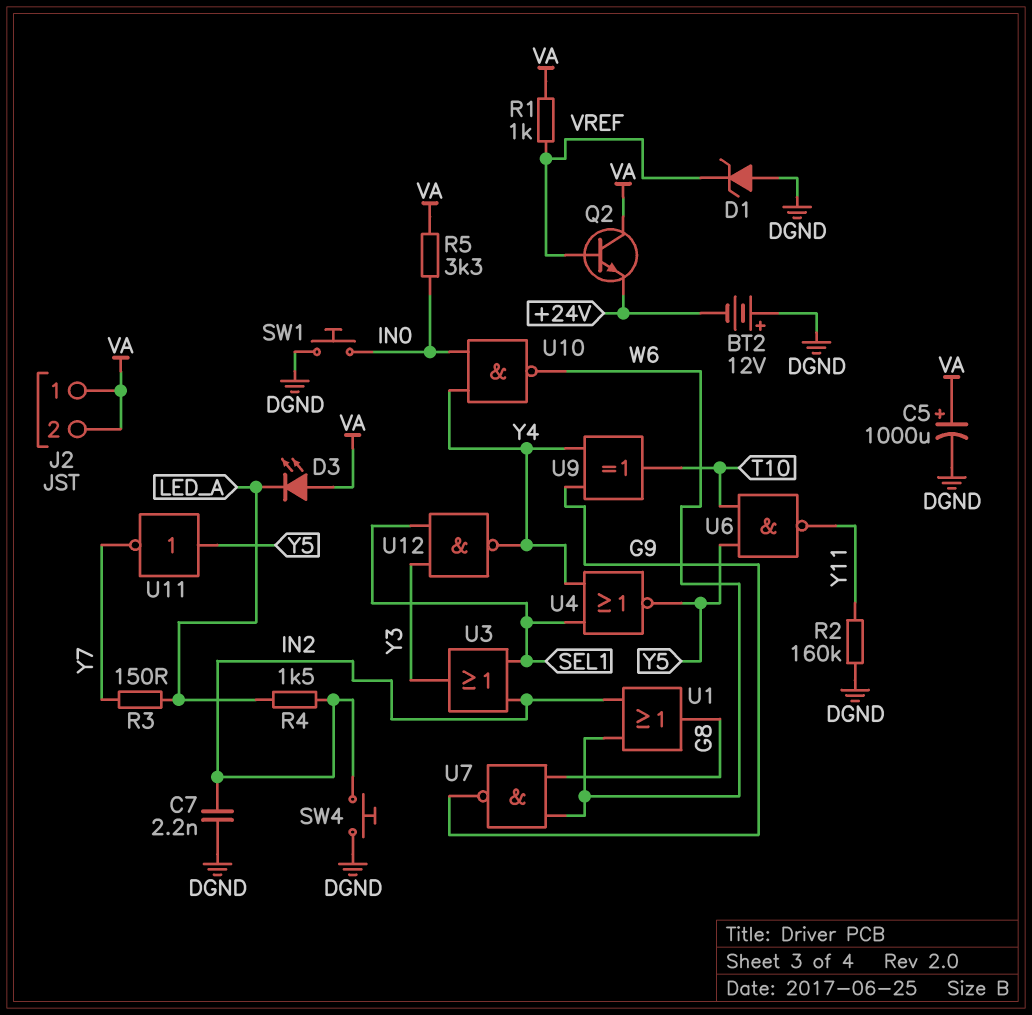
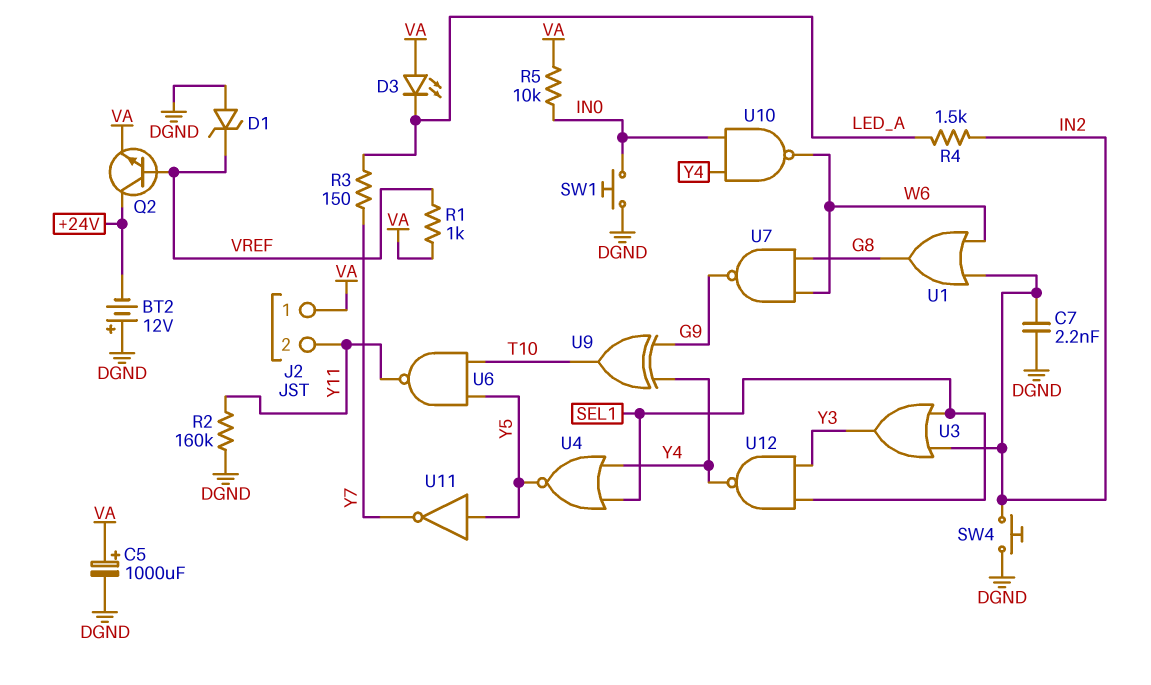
J2 pin 2: VA -> Y11
Q2: NPN (B VREF, C VA, E +24V) -> NPN (B VREF, C +24V, E VA)
R5: 3.3k (IN0, VA) -> 10k (IN0, VA)

